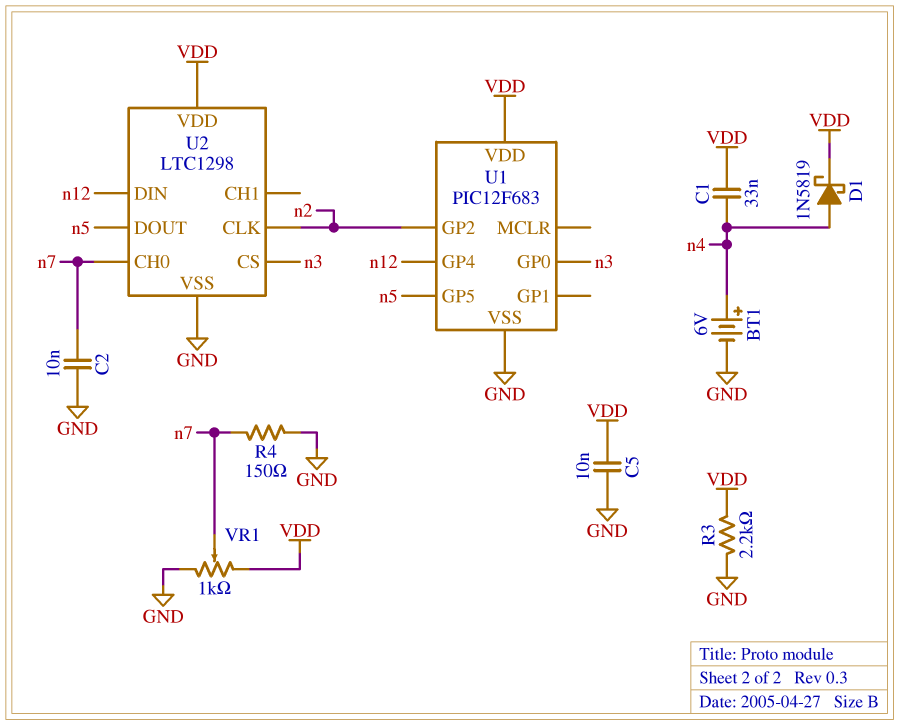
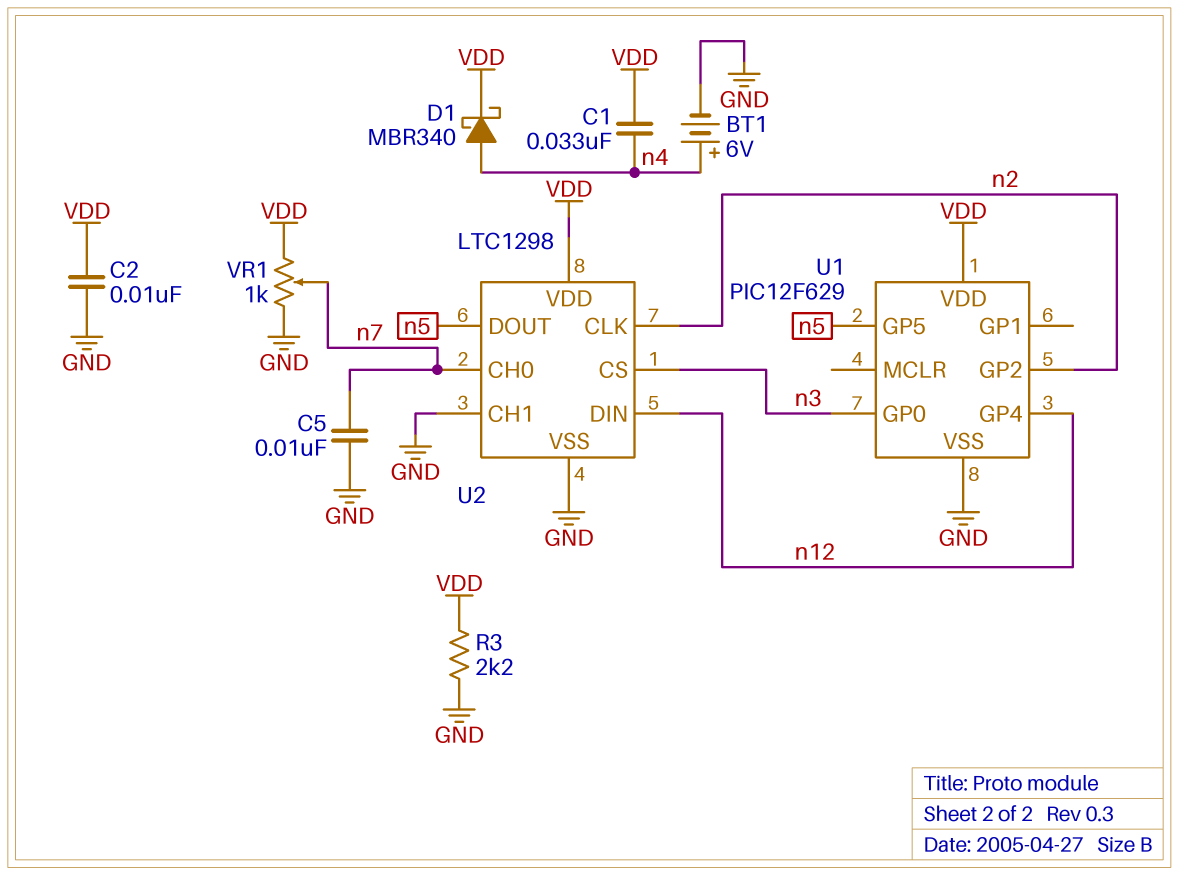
C2: 10nF (GND, n7) -> 10nF (GND, VDD)
C5: 10nF (GND, VDD) -> 10nF (GND, n7)
D1: schottky 1N5819 (A n4, K VDD) -> schottky MBR340 (A n4, K VDD)
R4: 150 (GND, n7) -> none
U1: PIC12F683 -> PIC12F629
U2 pin CH1: none -> GND

